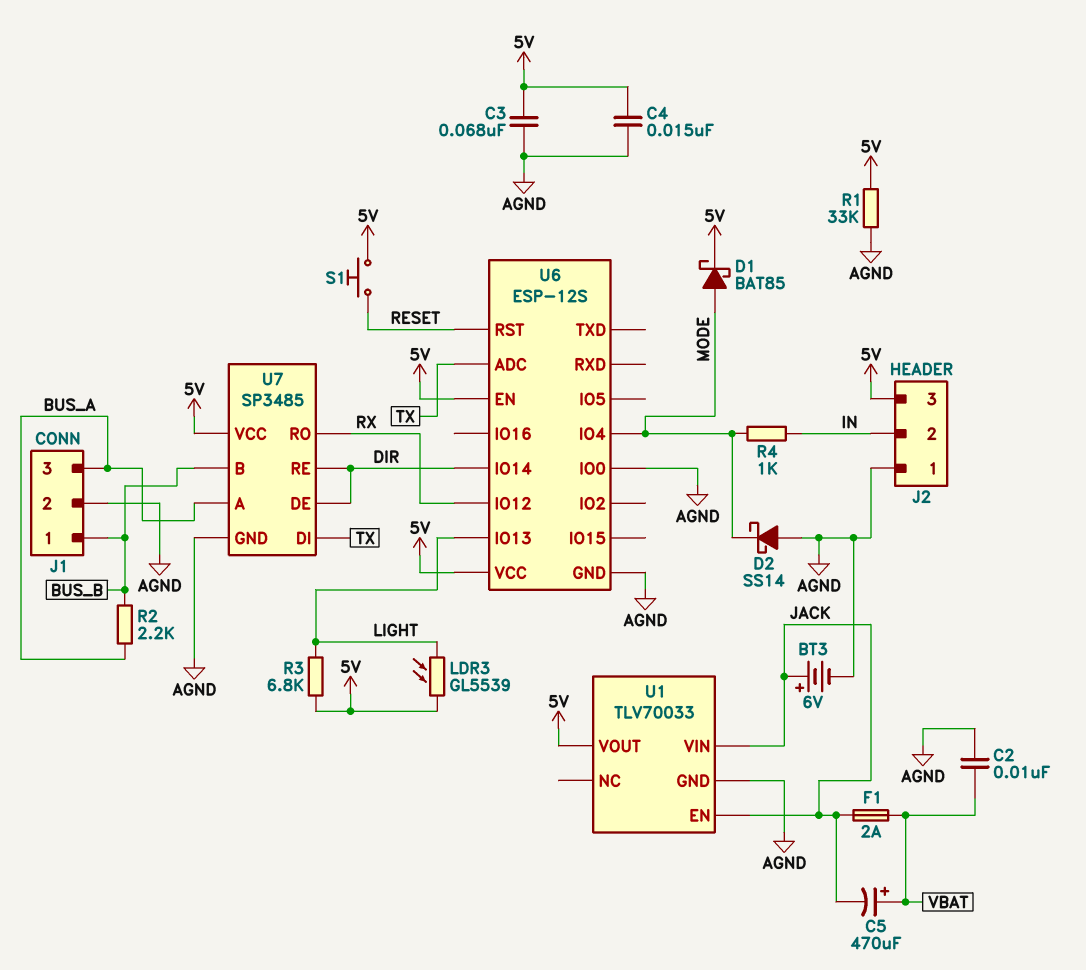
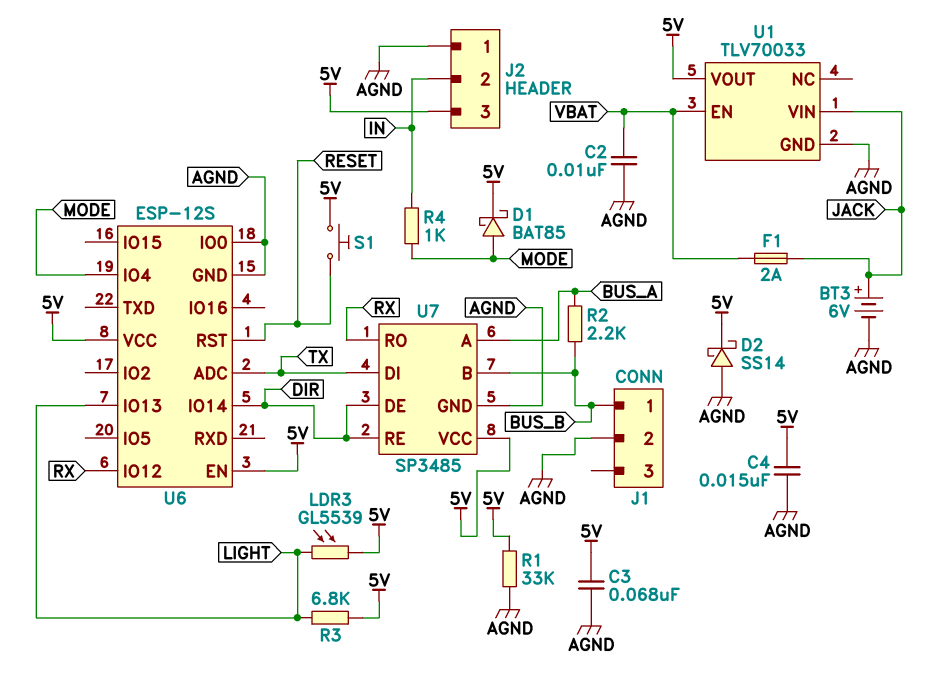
C5: 470uF (plus VBAT, minus JACK) -> none
D2: schottky SS14 (A AGND, K MODE) -> schottky SS14 (A AGND, K 5V)
J1 pin 3: BUS_A -> none
U1 pin EN: JACK -> VBAT

